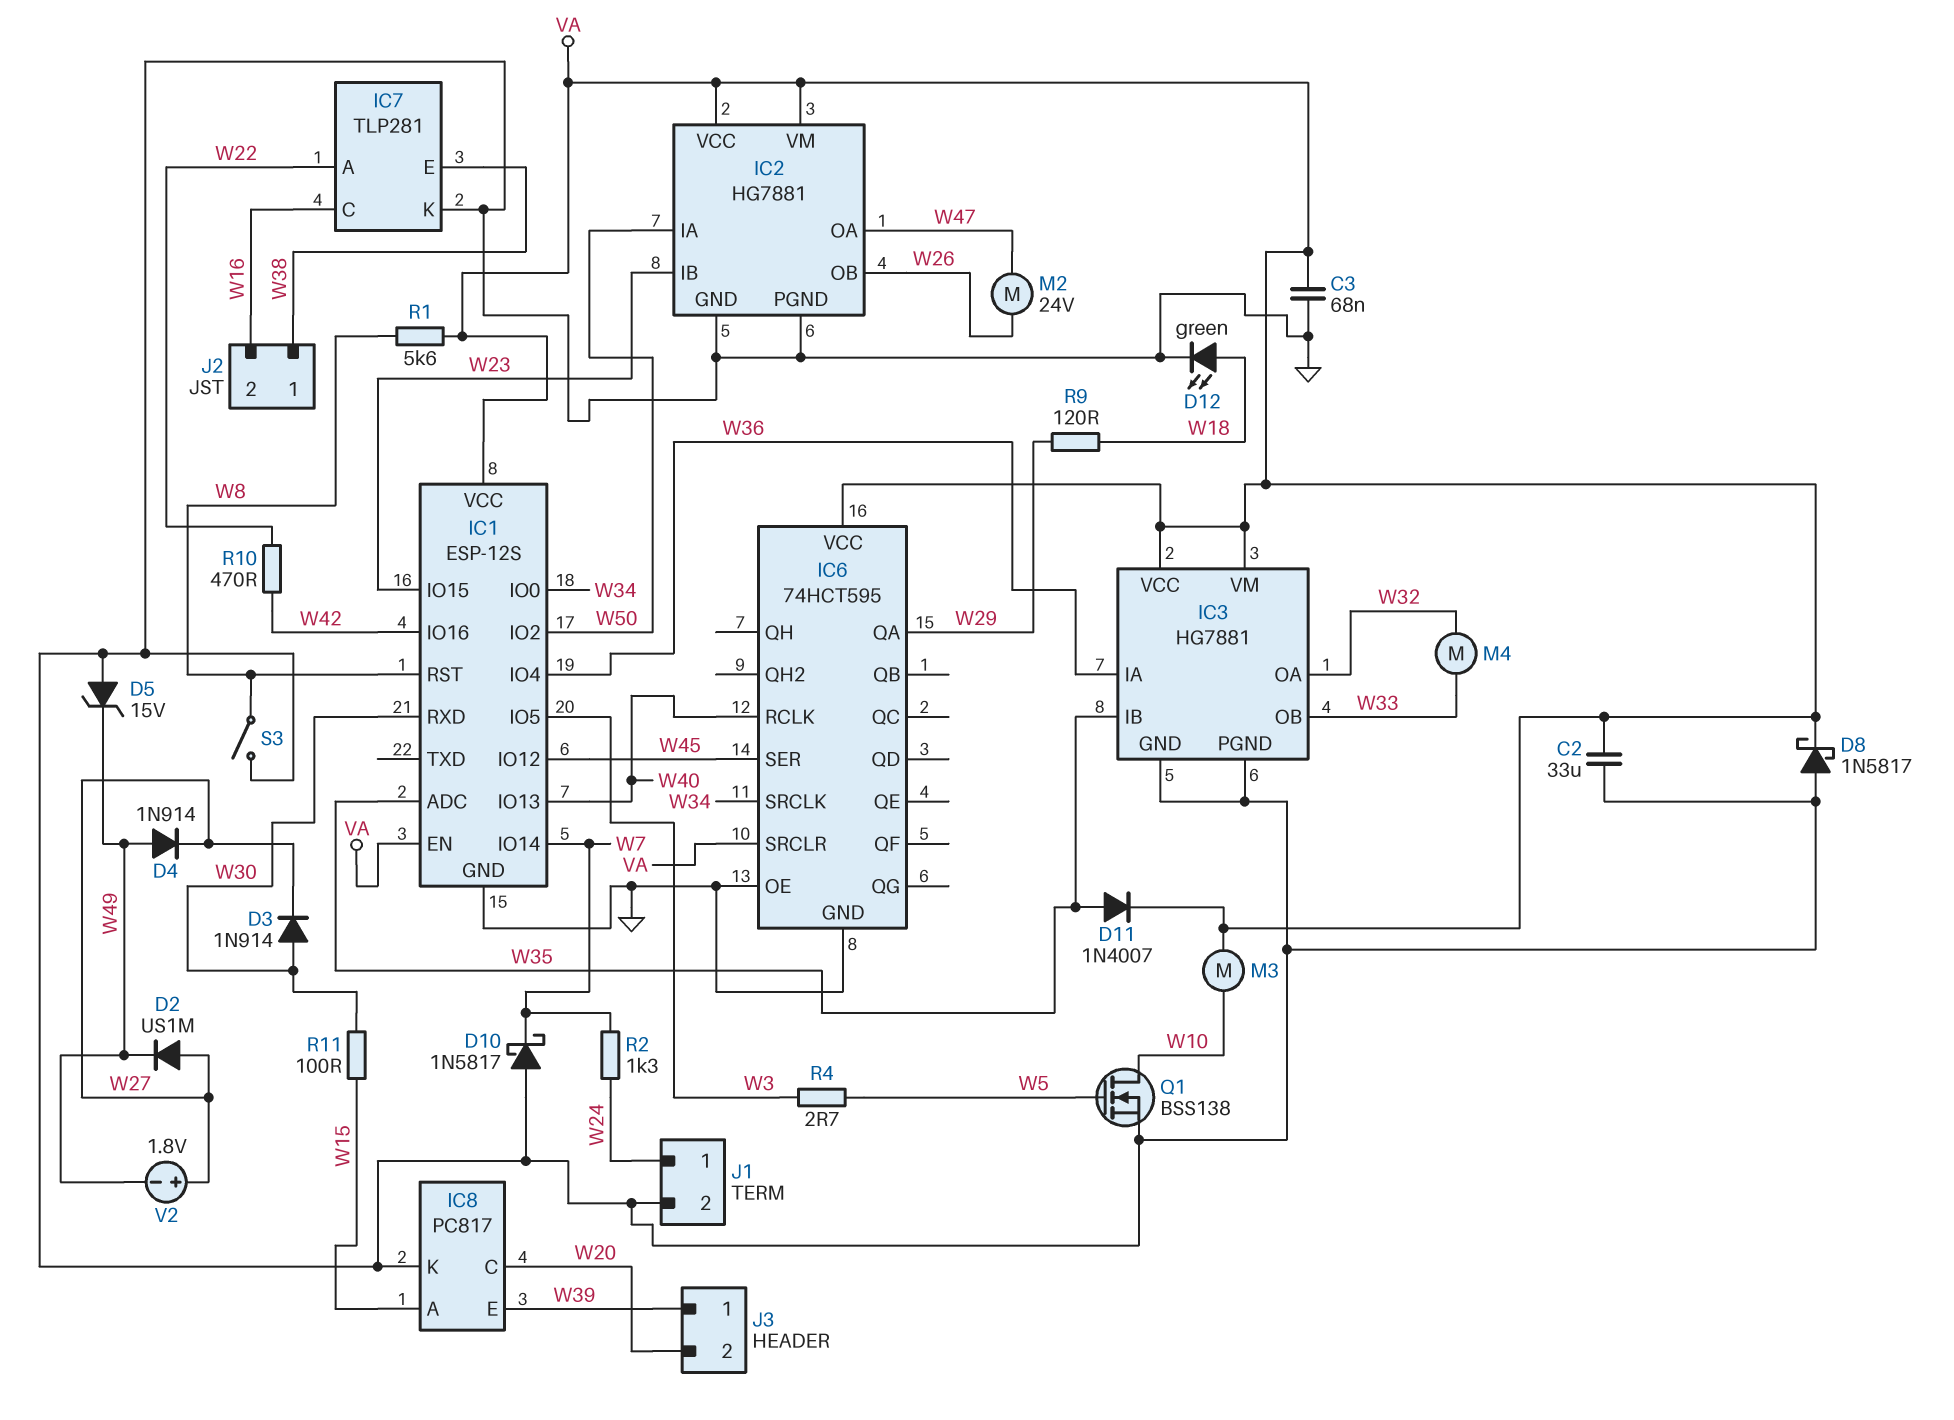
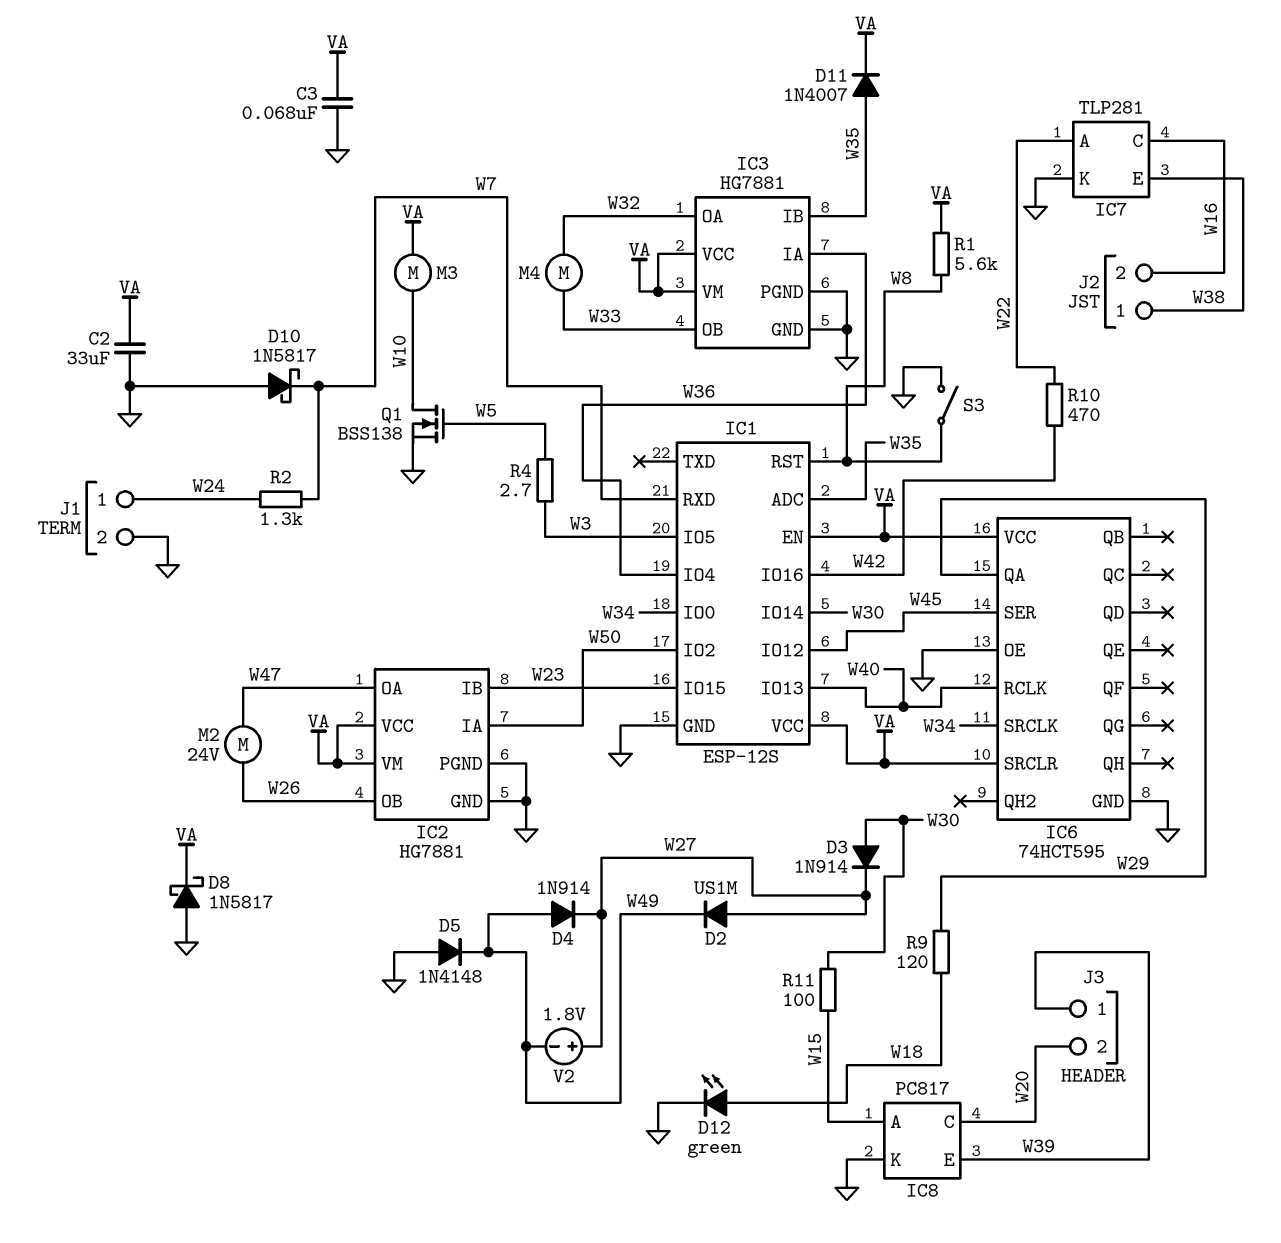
D5: zener 15V (A GND, K W49) -> diode 1N4148 (A GND, K W49)
IC1 pin IO14: W7 -> W30
IC1 pin RXD: W30 -> W7

